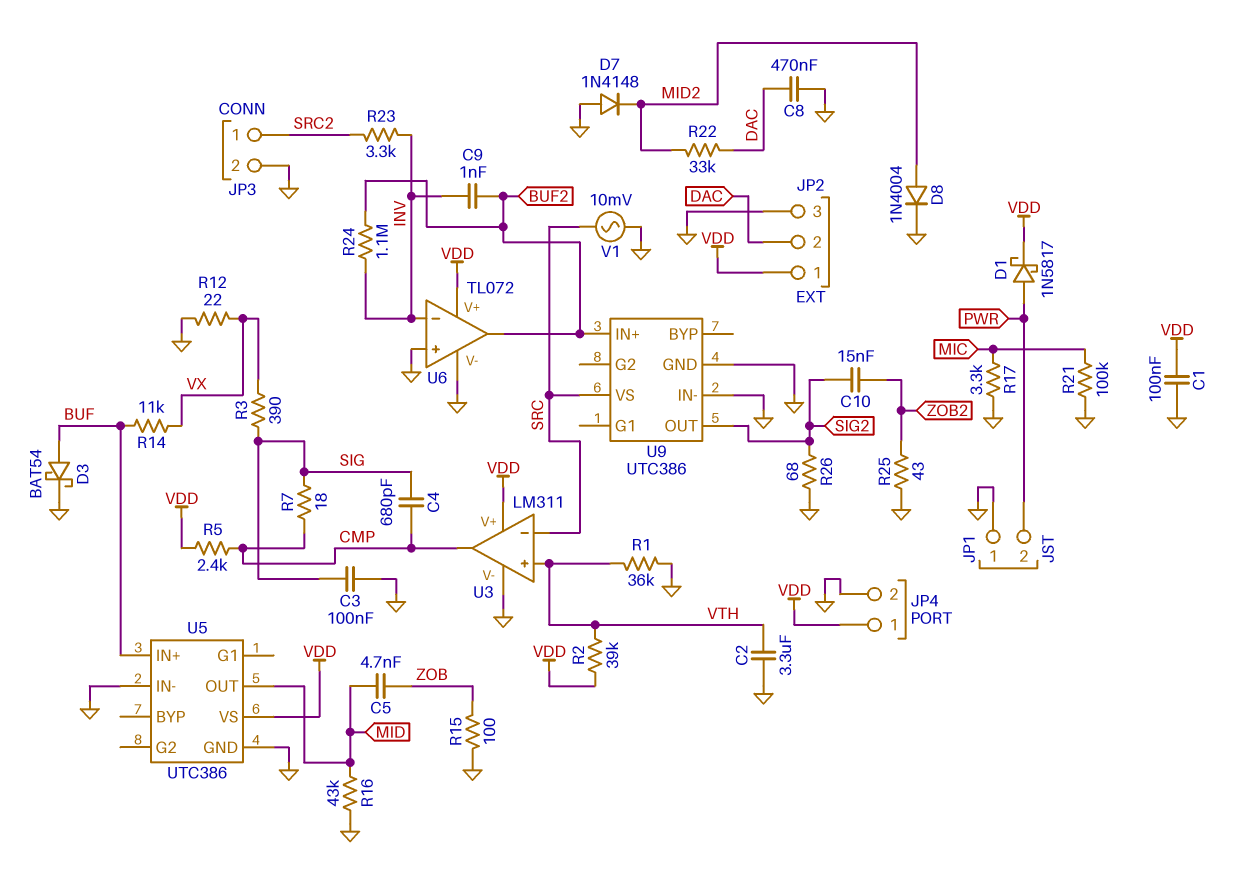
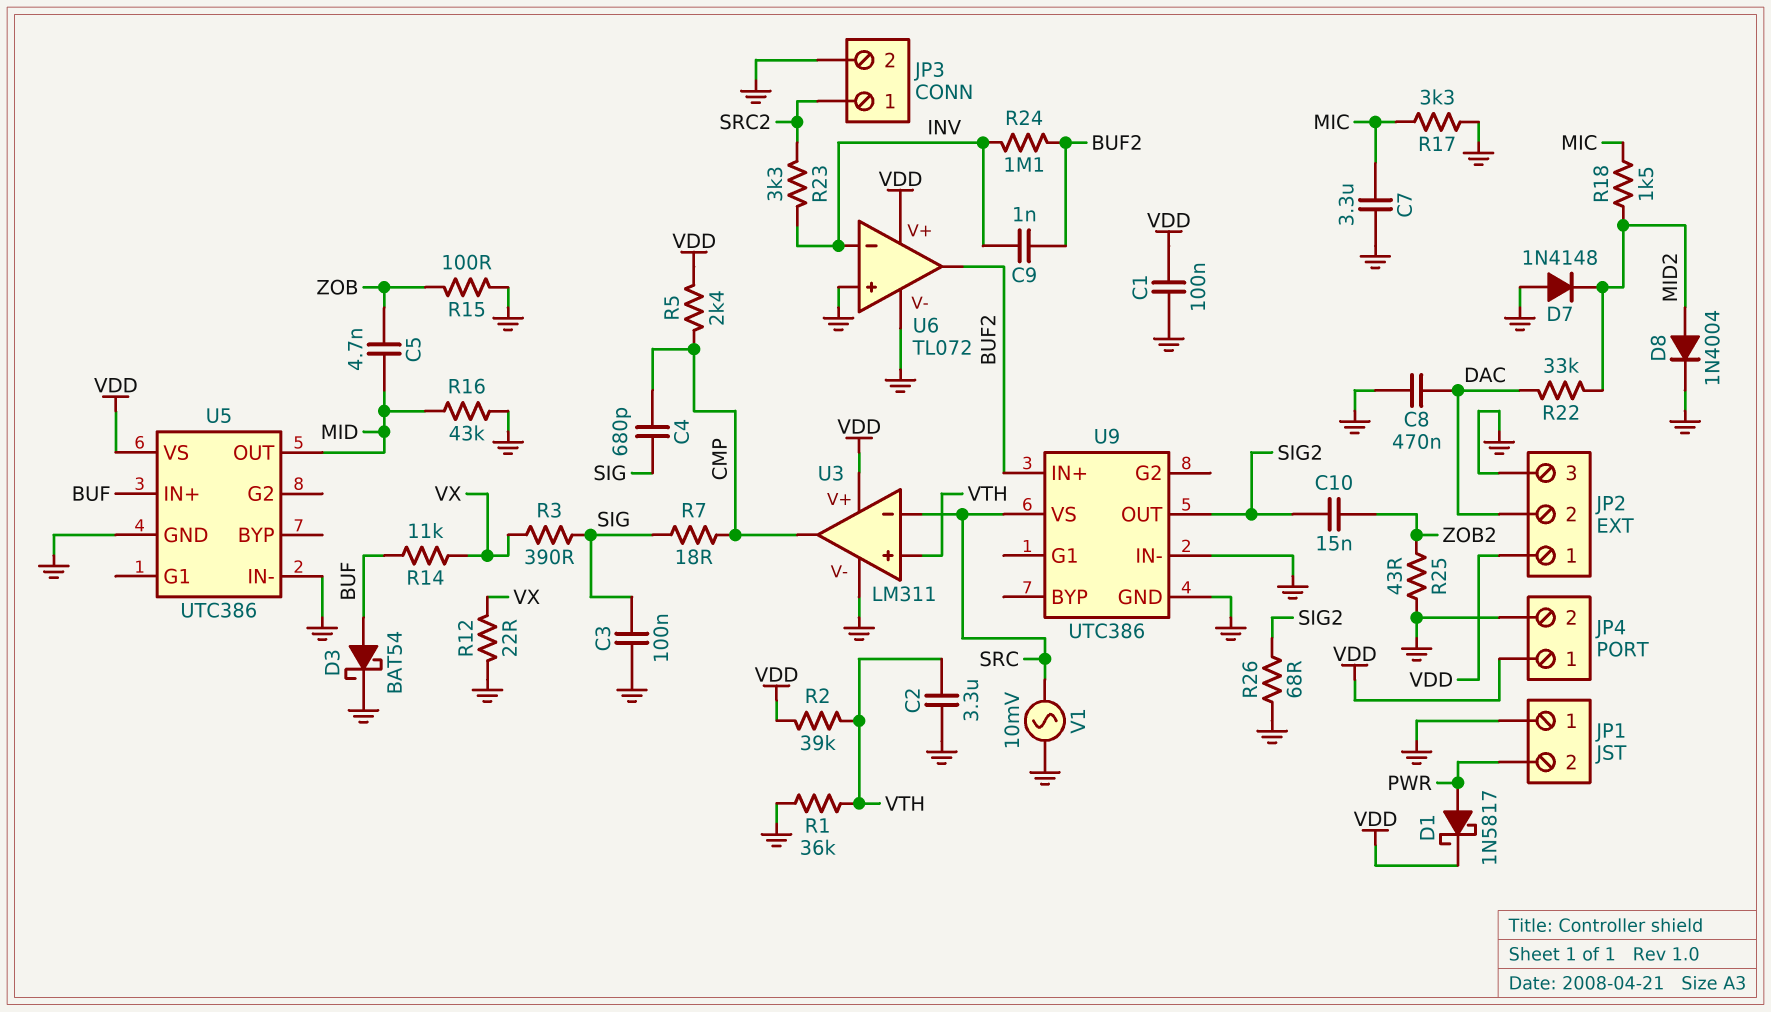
C7: none -> 3.3uF (GND, MIC)
R18: none -> 1.5k (MIC, MID2)
R21: 100k (GND, MIC) -> none

